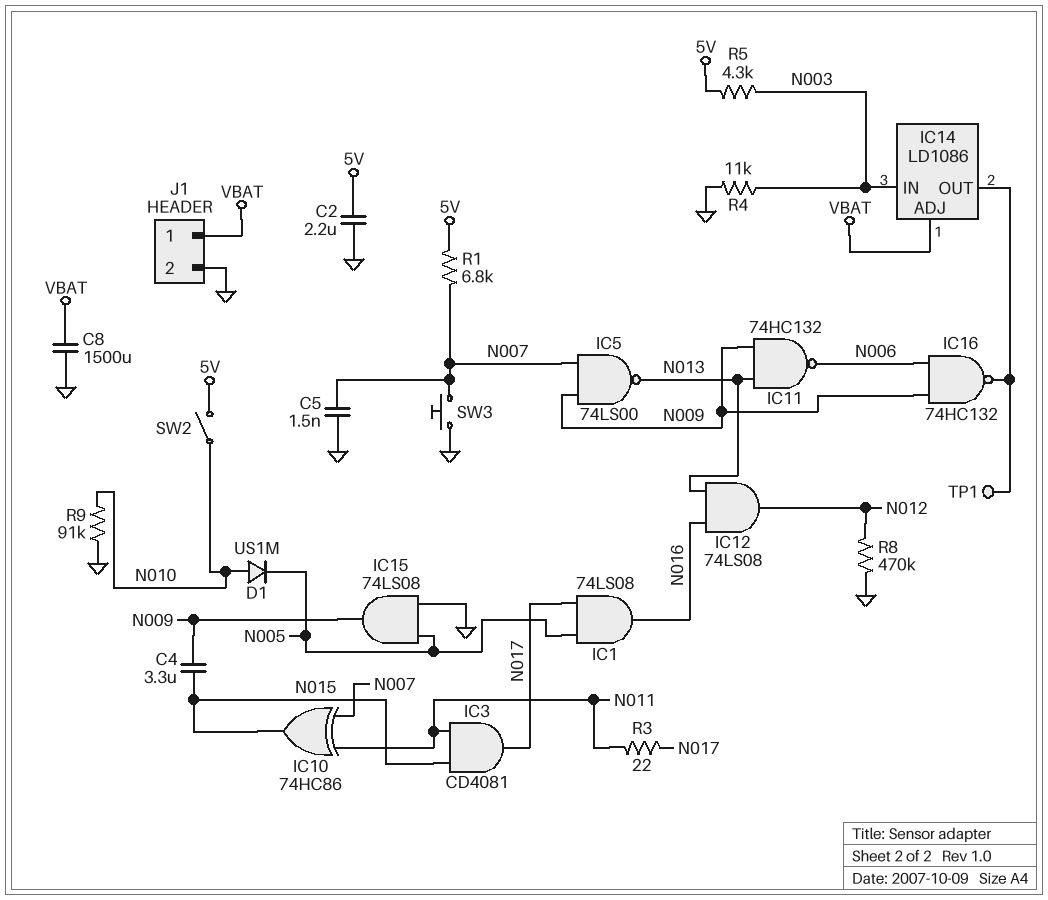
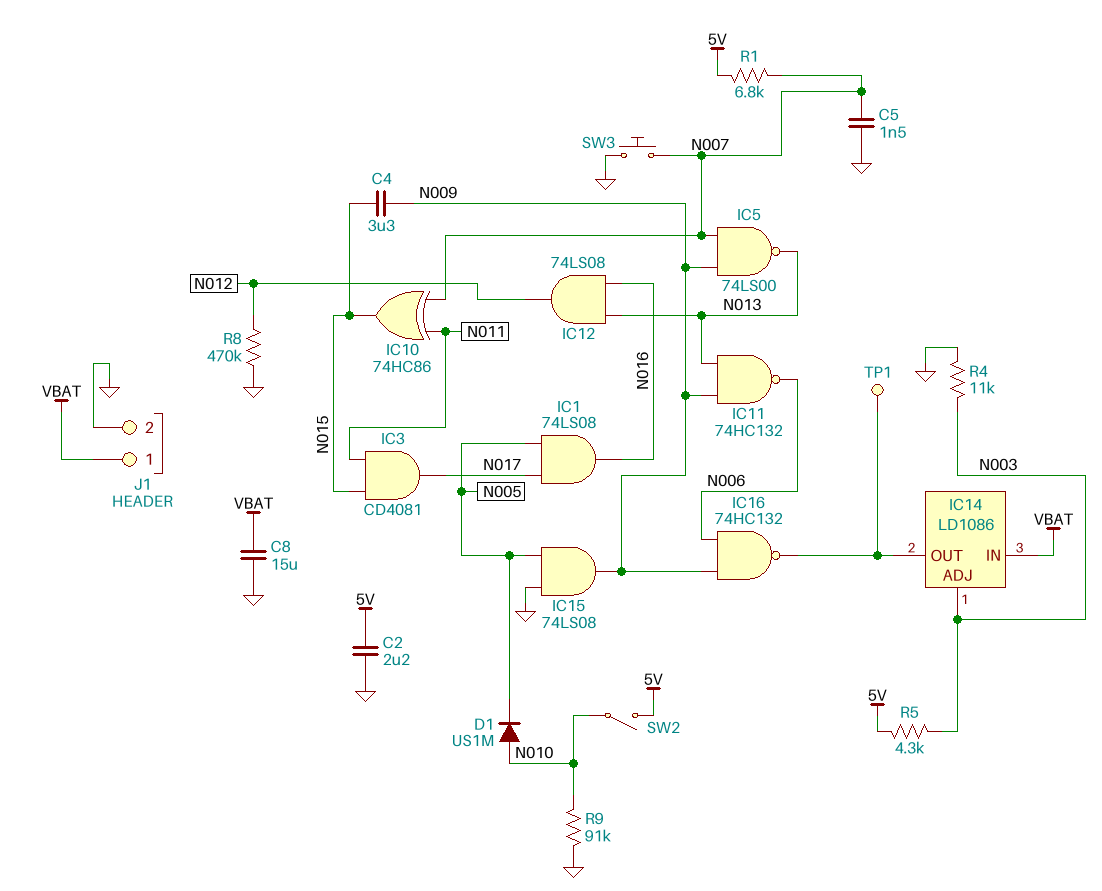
C8: 1500uF (GND, VBAT) -> 15uF (GND, VBAT)
IC14 pin ADJ: VBAT -> N003
IC14 pin IN: N003 -> VBAT
R3: 22 (N011, N017) -> none

